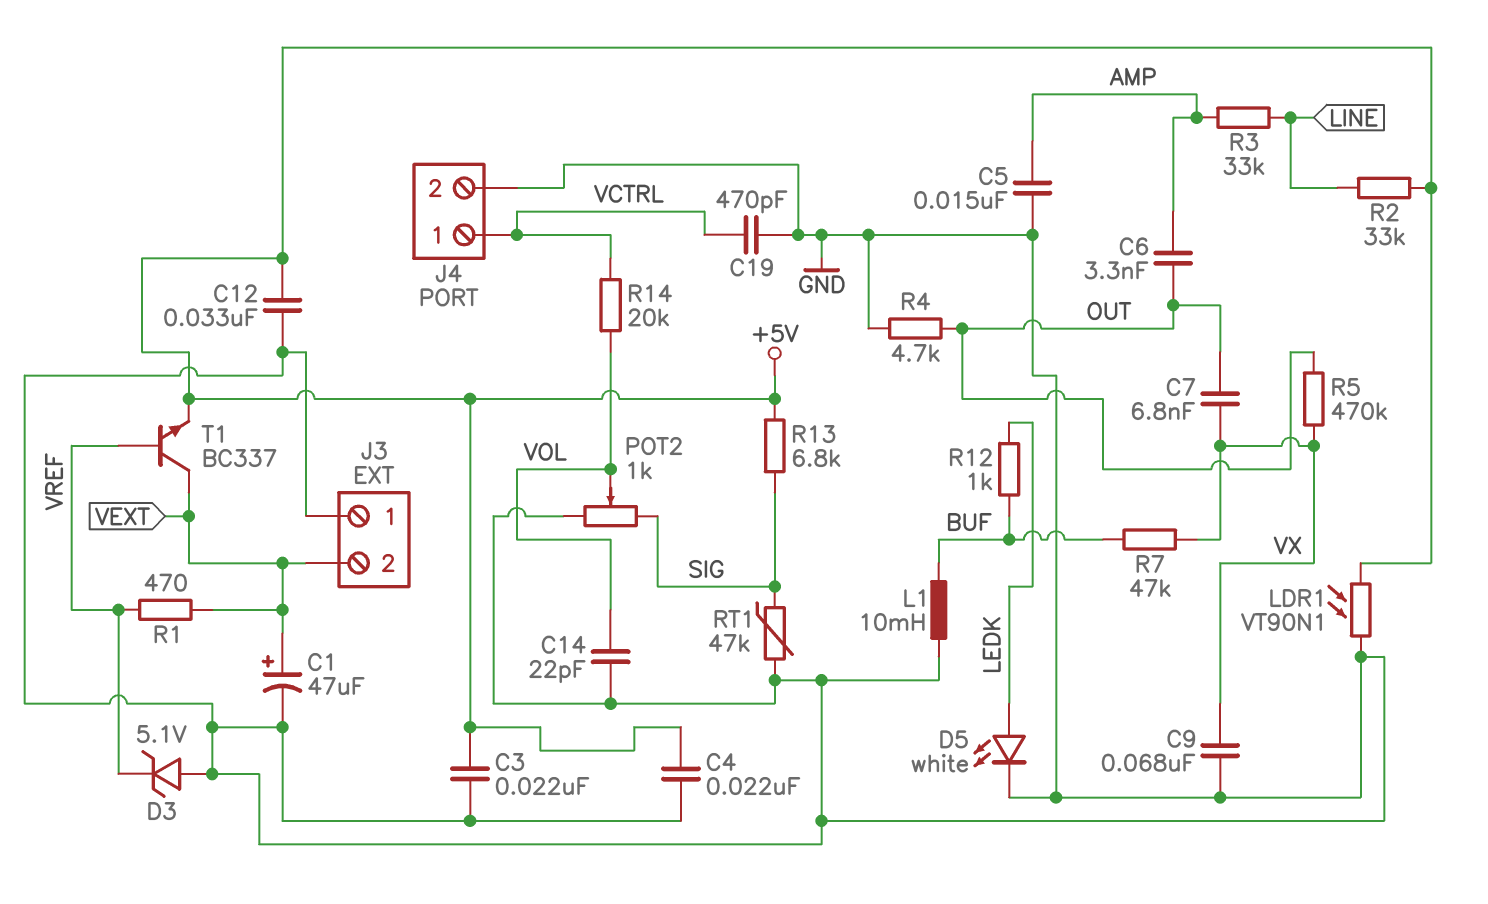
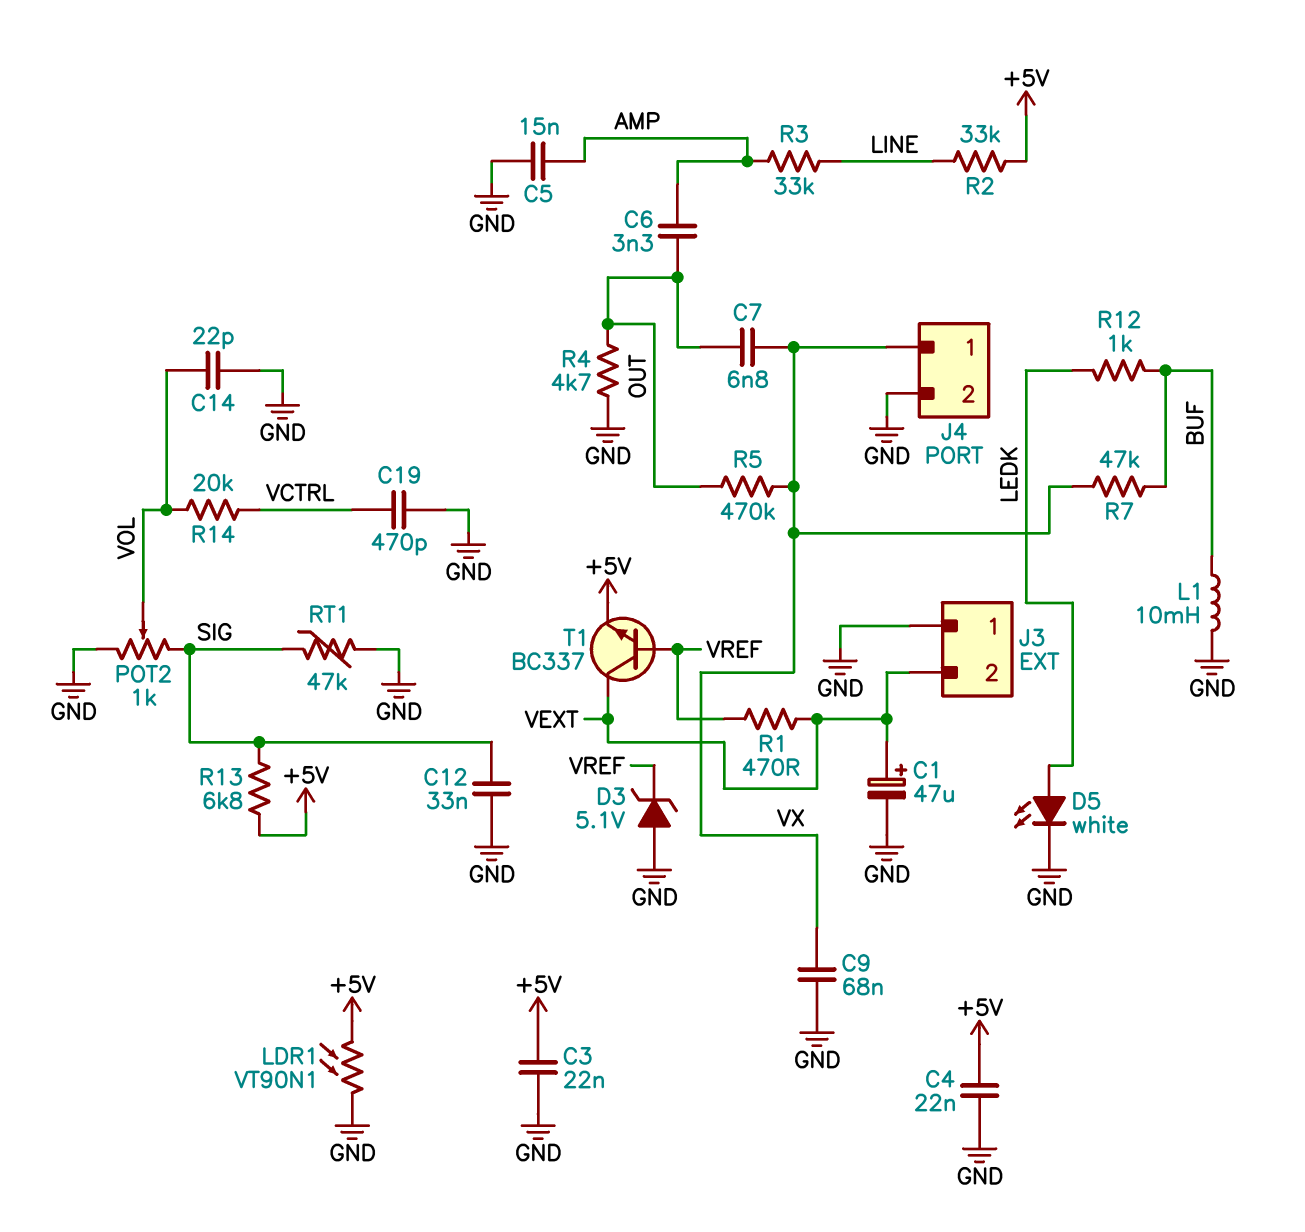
C12: 33nF (+5V, GND) -> 33nF (GND, SIG)
J4 pin 1: VCTRL -> VX

